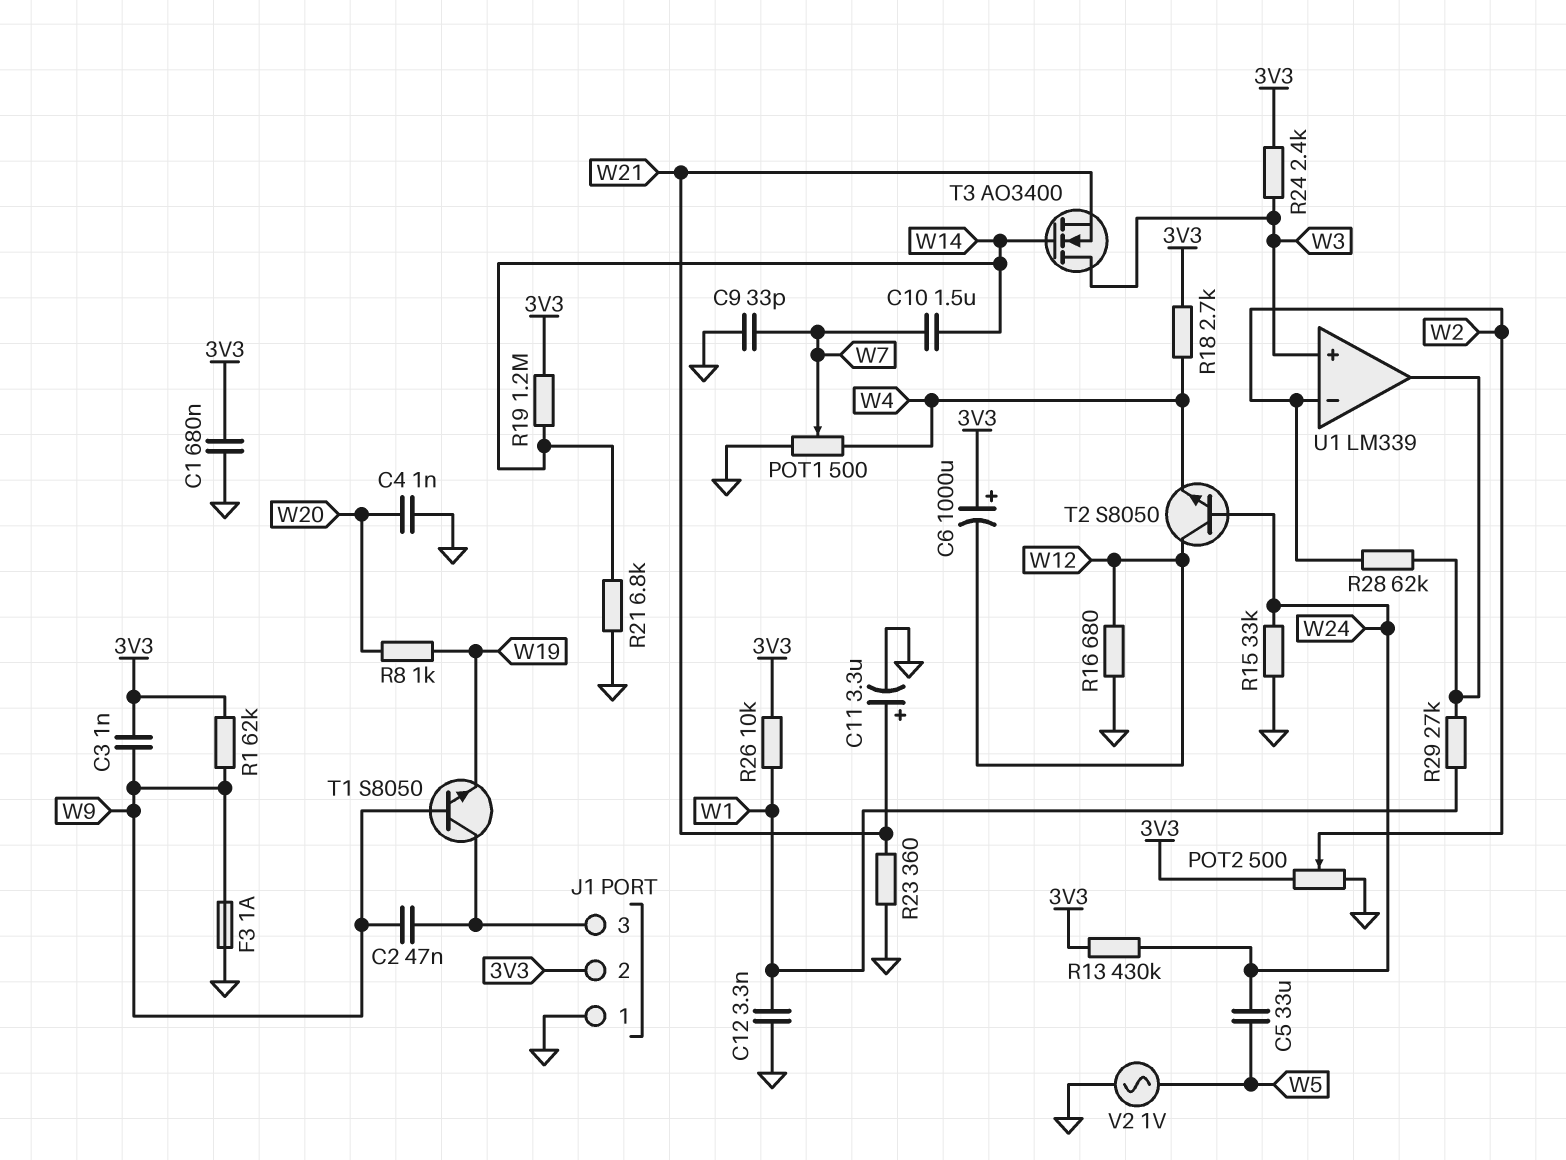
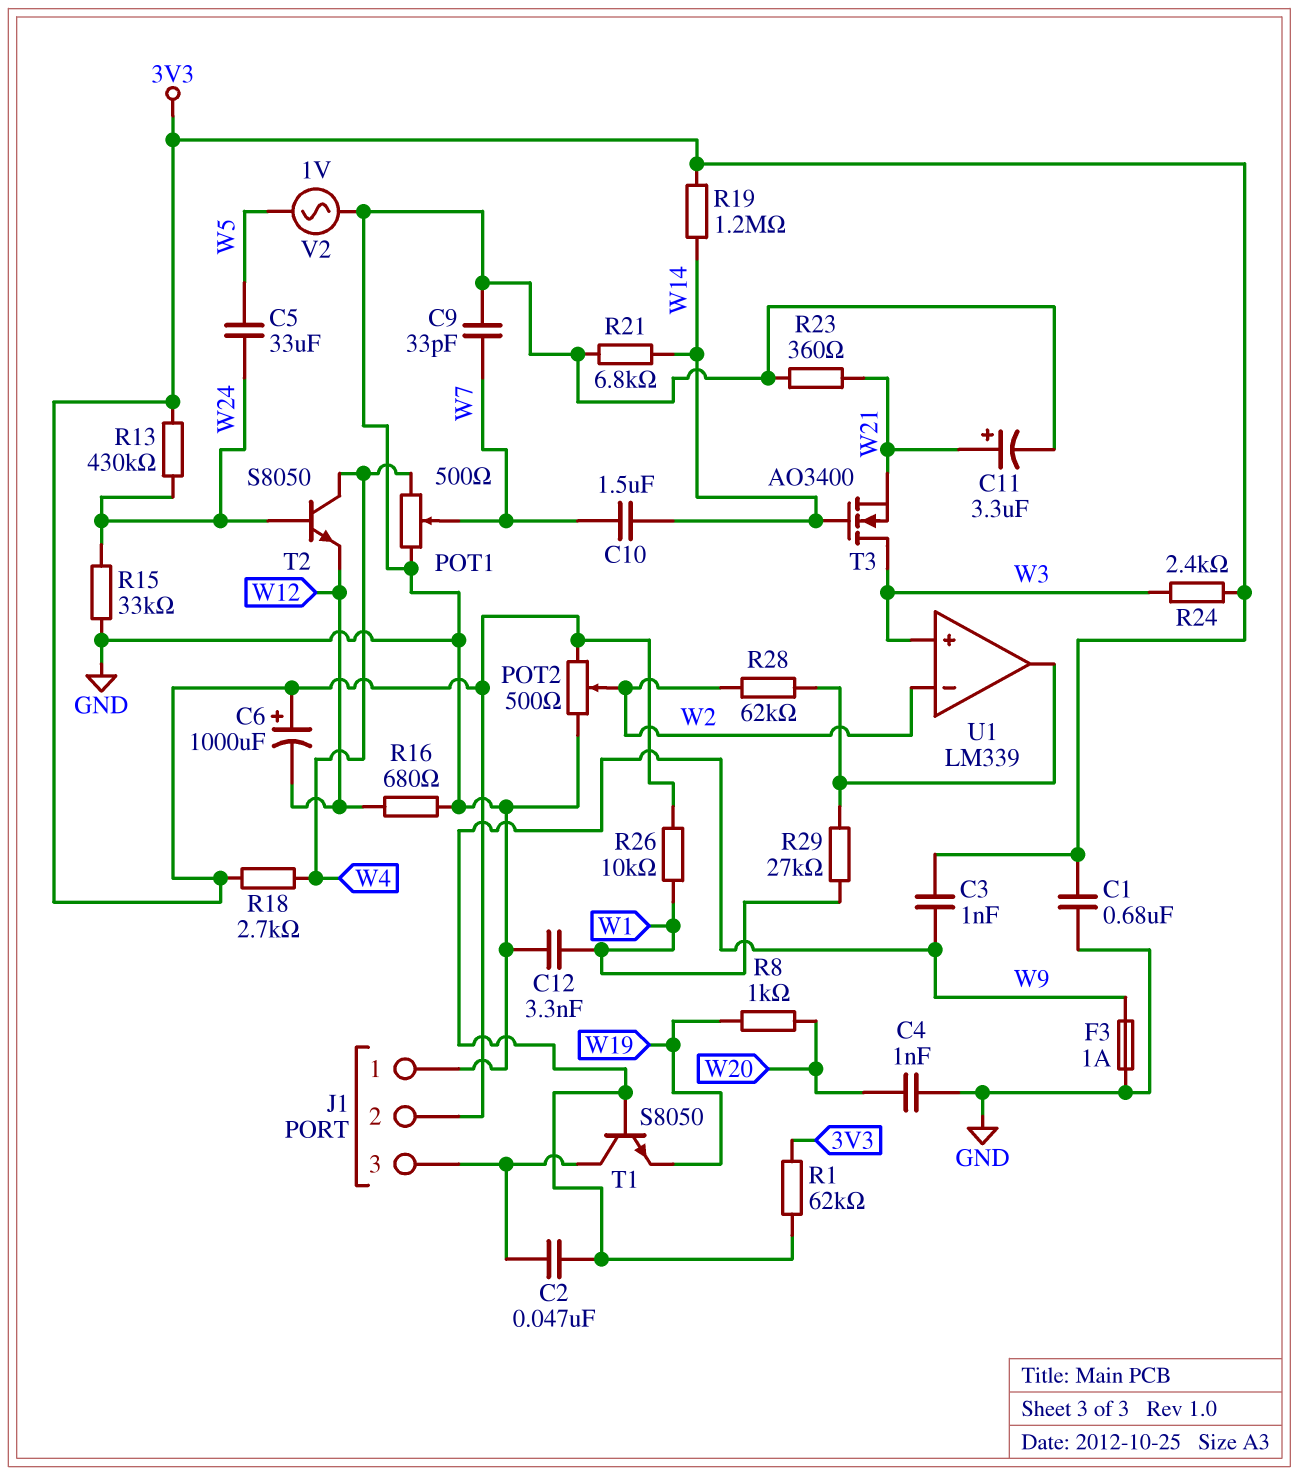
T2: NPN S8050 (B W24, C W12, E W4) -> NPN S8050 (B W24, C W4, E W12)

